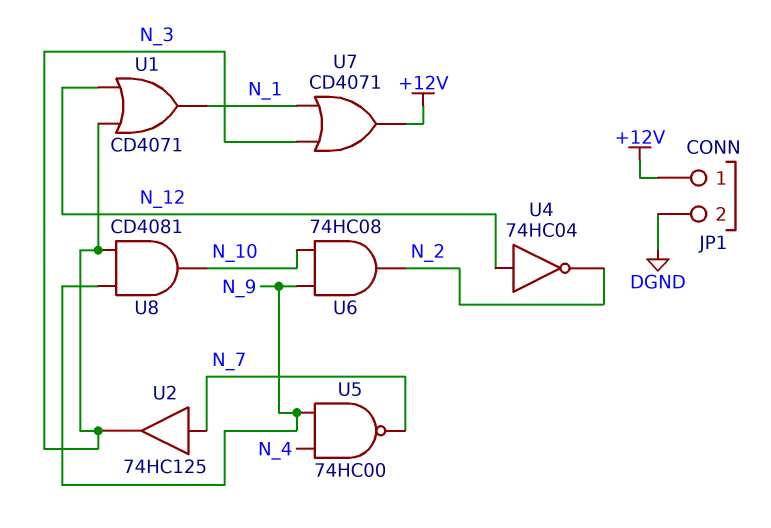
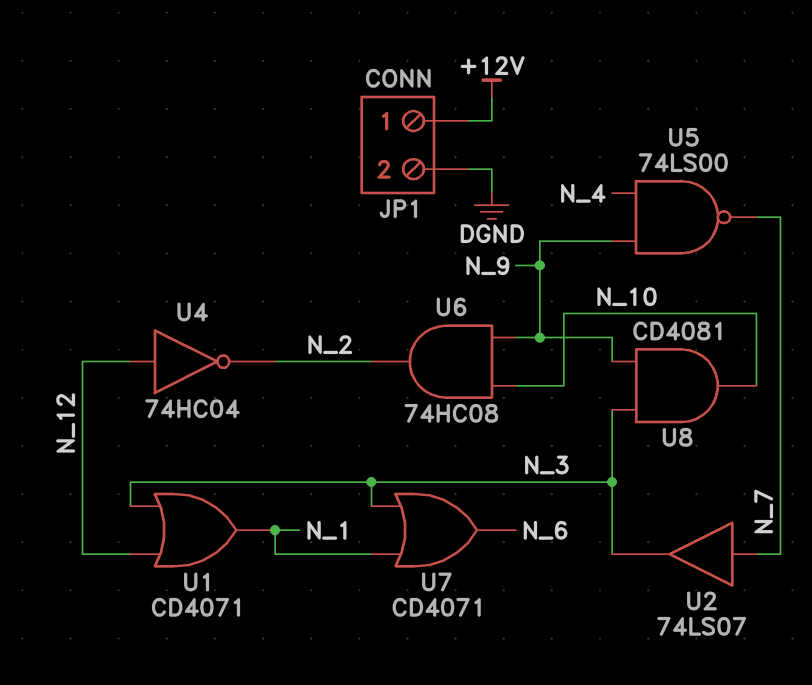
U2: buffer 74HC125 (in N_7, out N_3) -> buffer 74LS07 (in N_7, out N_3)
U5: NAND 74HC00 (in N_4, in N_9, out N_7) -> NAND 74LS00 (in N_4, in N_9, out N_7)
U7: OR CD4071 (in N_1, in N_3, out +12V) -> OR CD4071 (in N_1, in N_3, out N_6)

